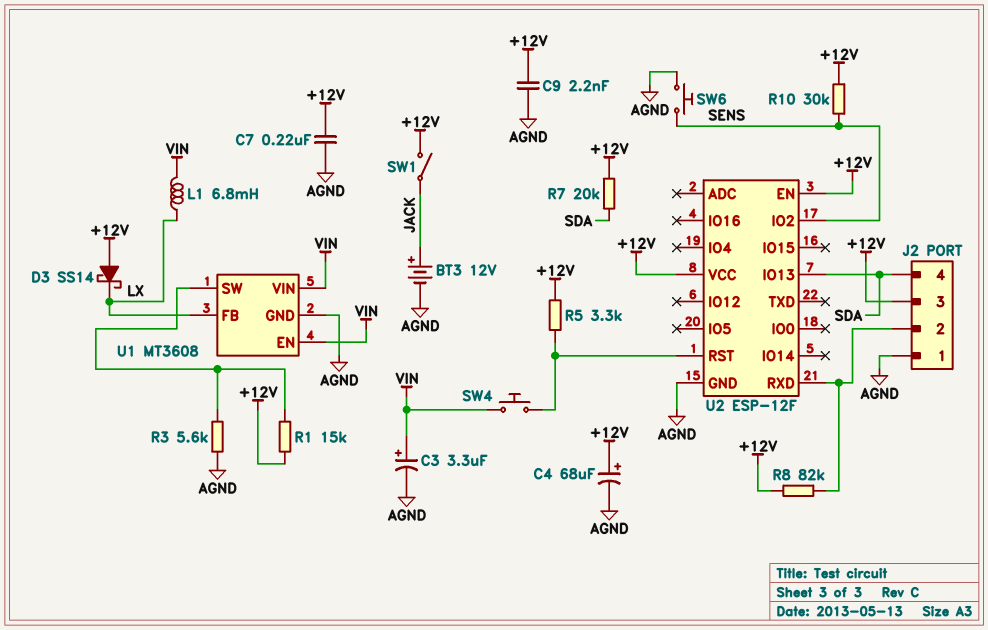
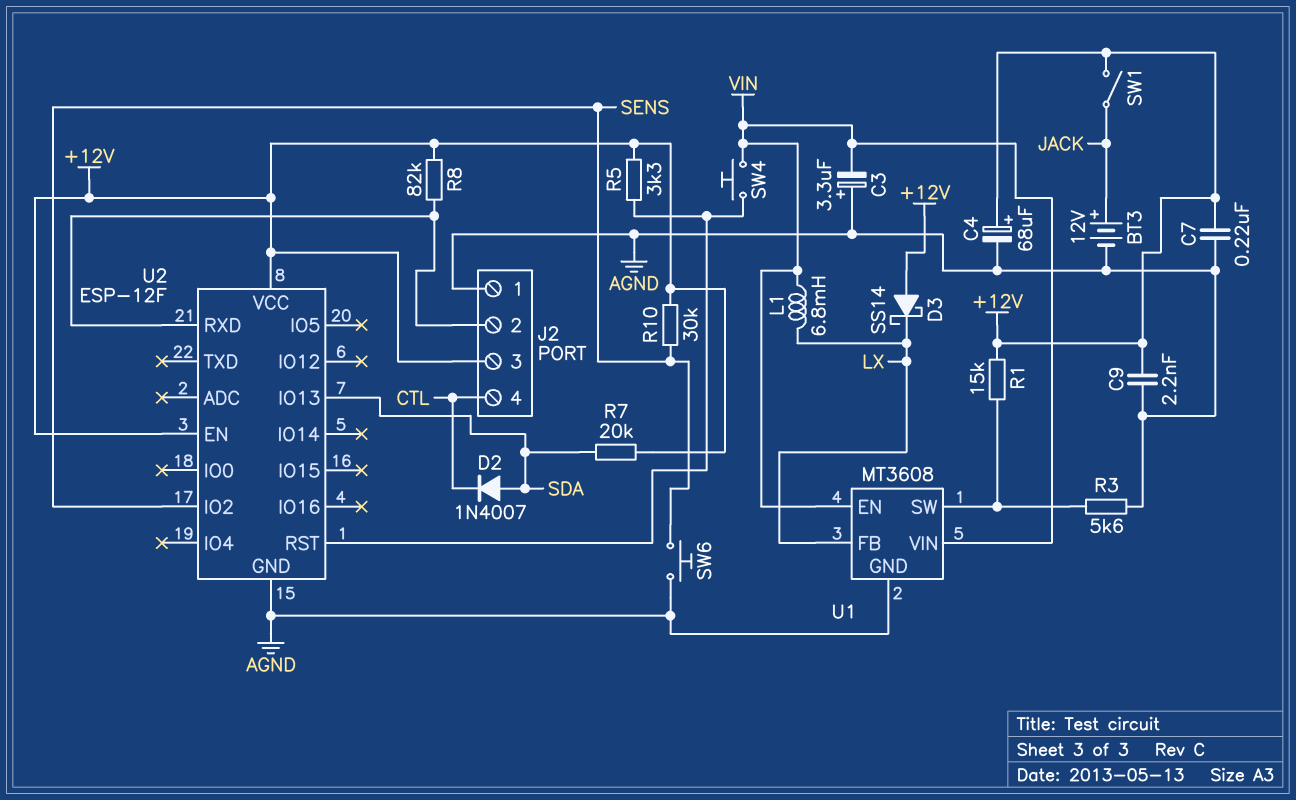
C3: 3.3uF (plus VIN, minus AGND) -> 3.3uF (plus AGND, minus VIN)
D2: none -> diode 1N4007 (A SDA, K CTL)
J2 pin 4: SDA -> CTL

